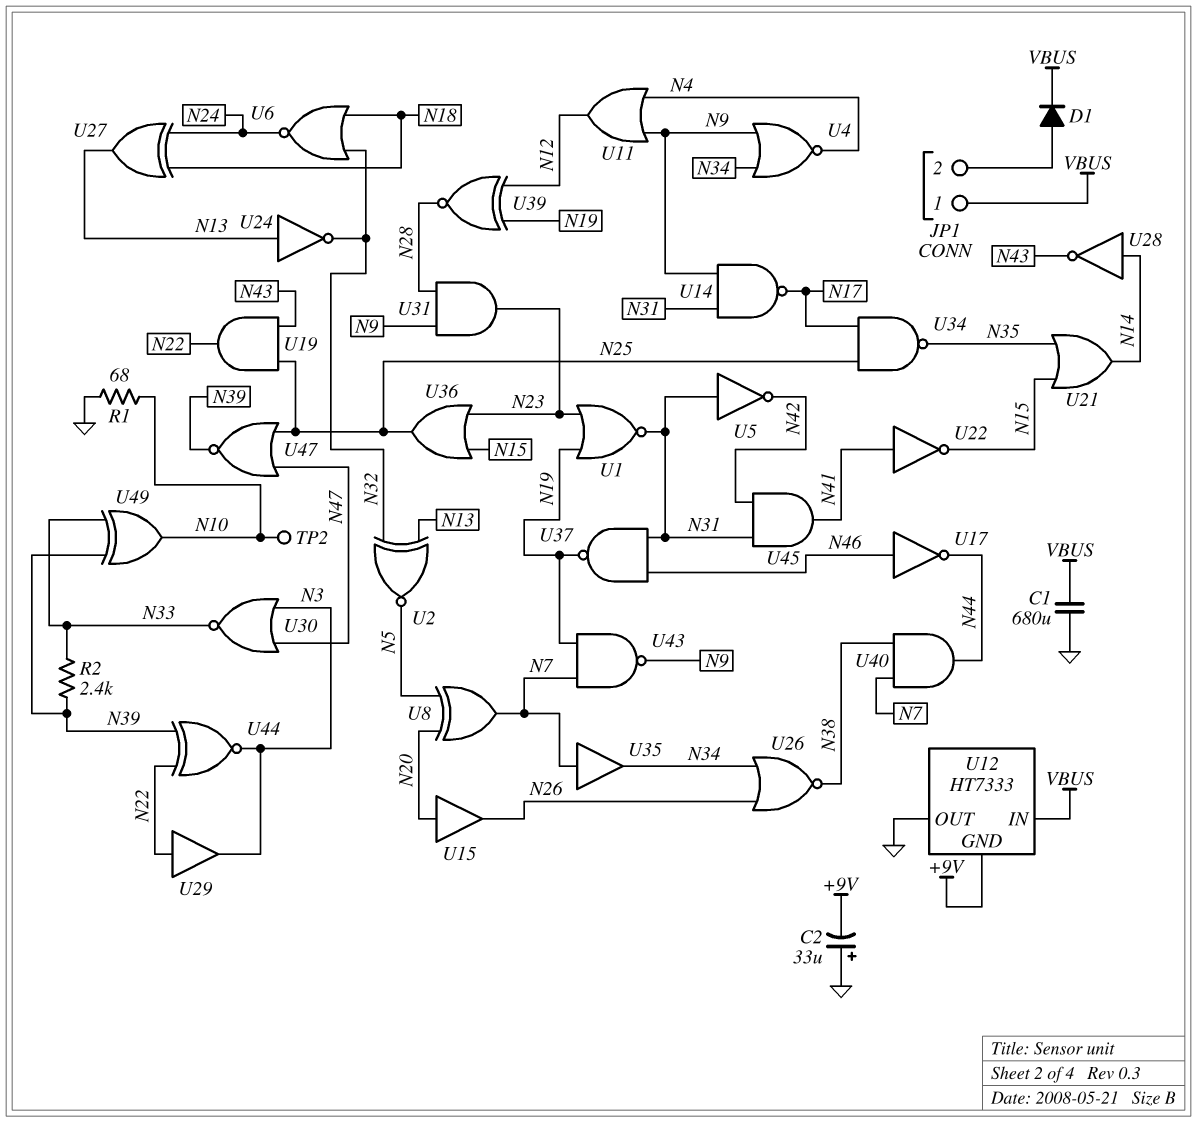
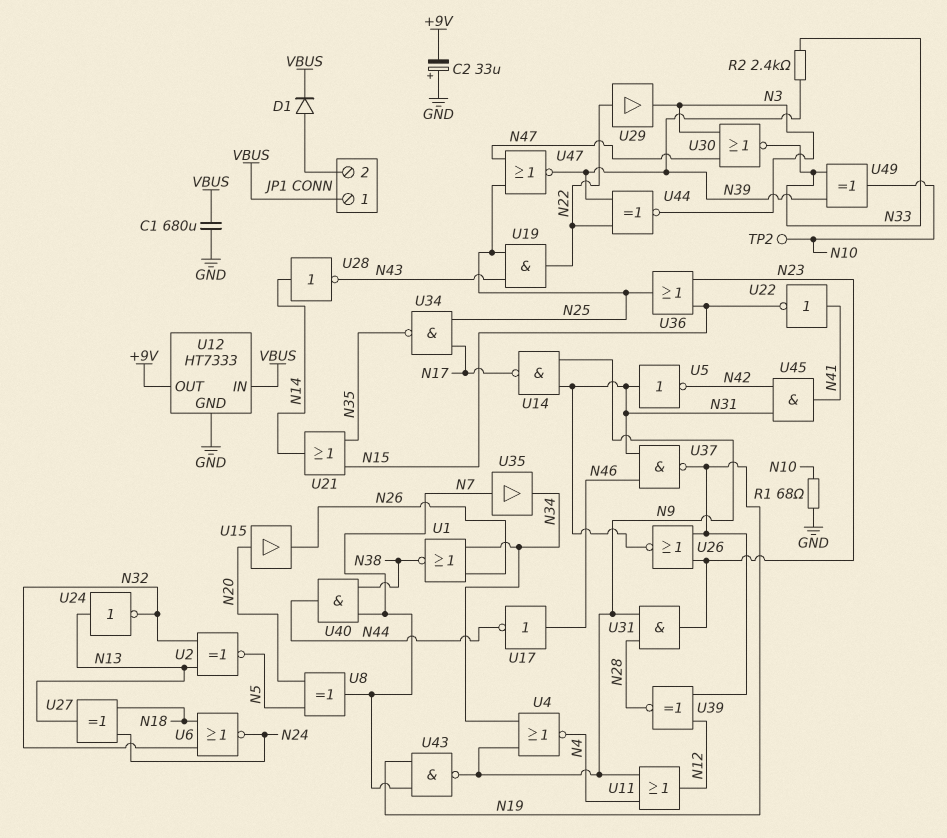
U1: NOR (in N19, in N23, out N31) -> NOR (in N26, in N34, out N38)
U12 pin GND: +9V -> GND
U12 pin OUT: GND -> +9V
U26: NOR (in N26, in N34, out N38) -> NOR (in N19, in N23, out N31)

